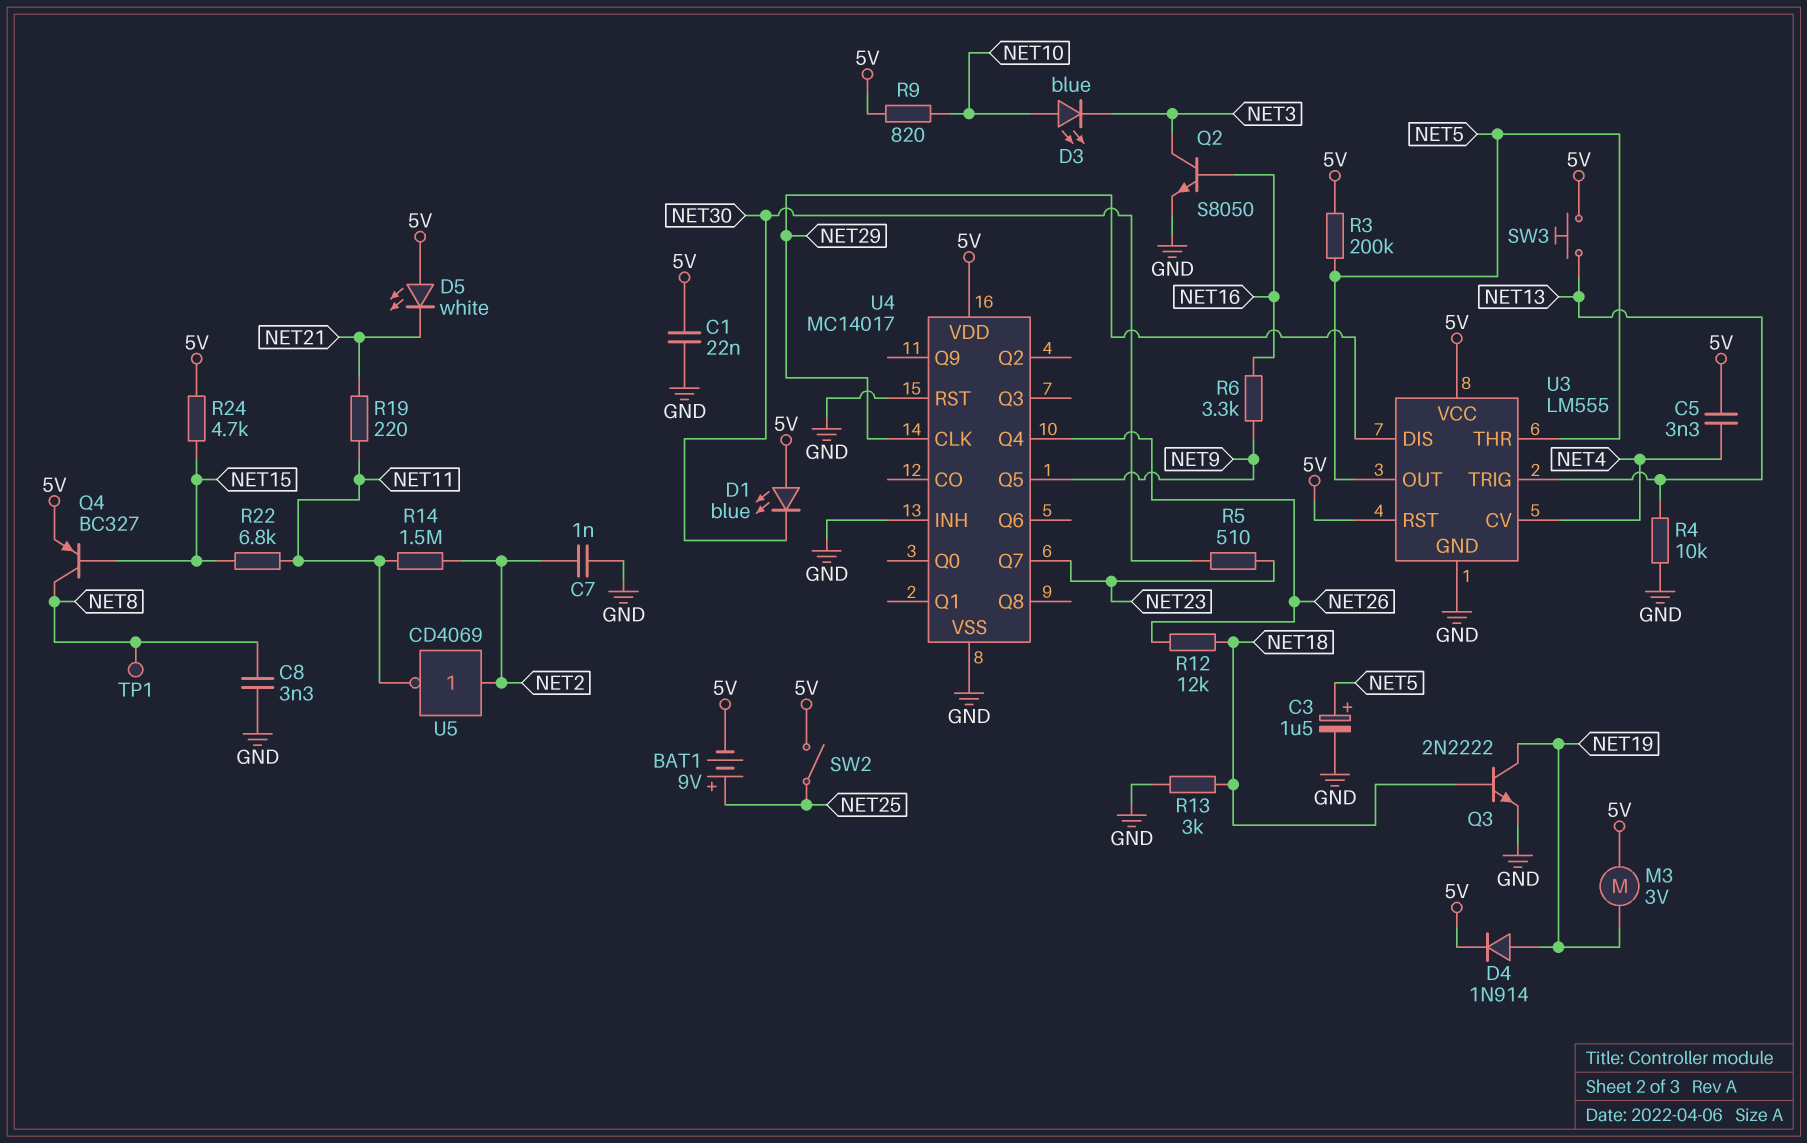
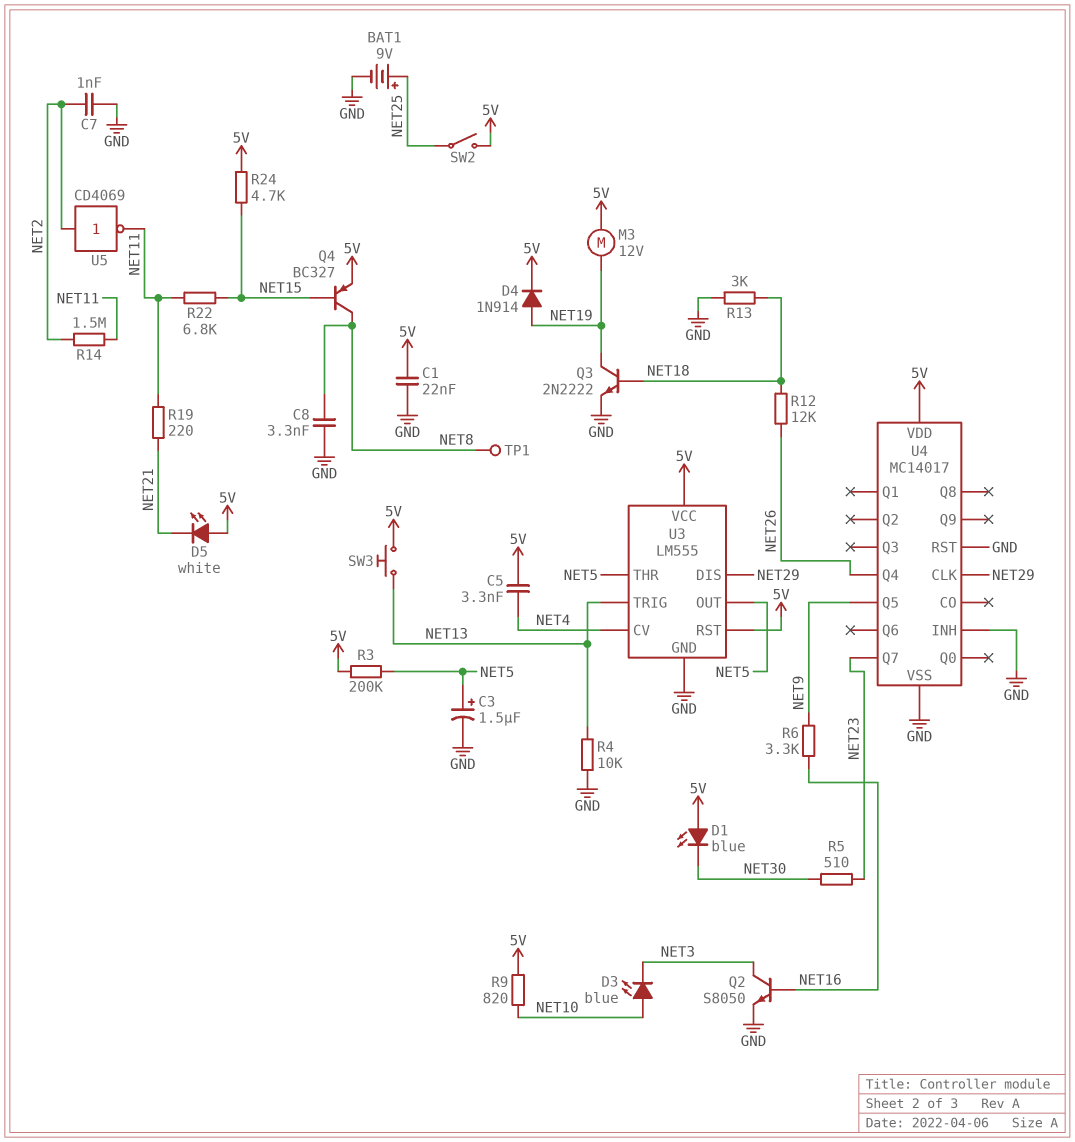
BAT1: 9V (plus NET25, minus 5V) -> 9V (plus NET25, minus GND)
M3: motor 3V (5V, NET19) -> motor 12V (5V, NET19)

